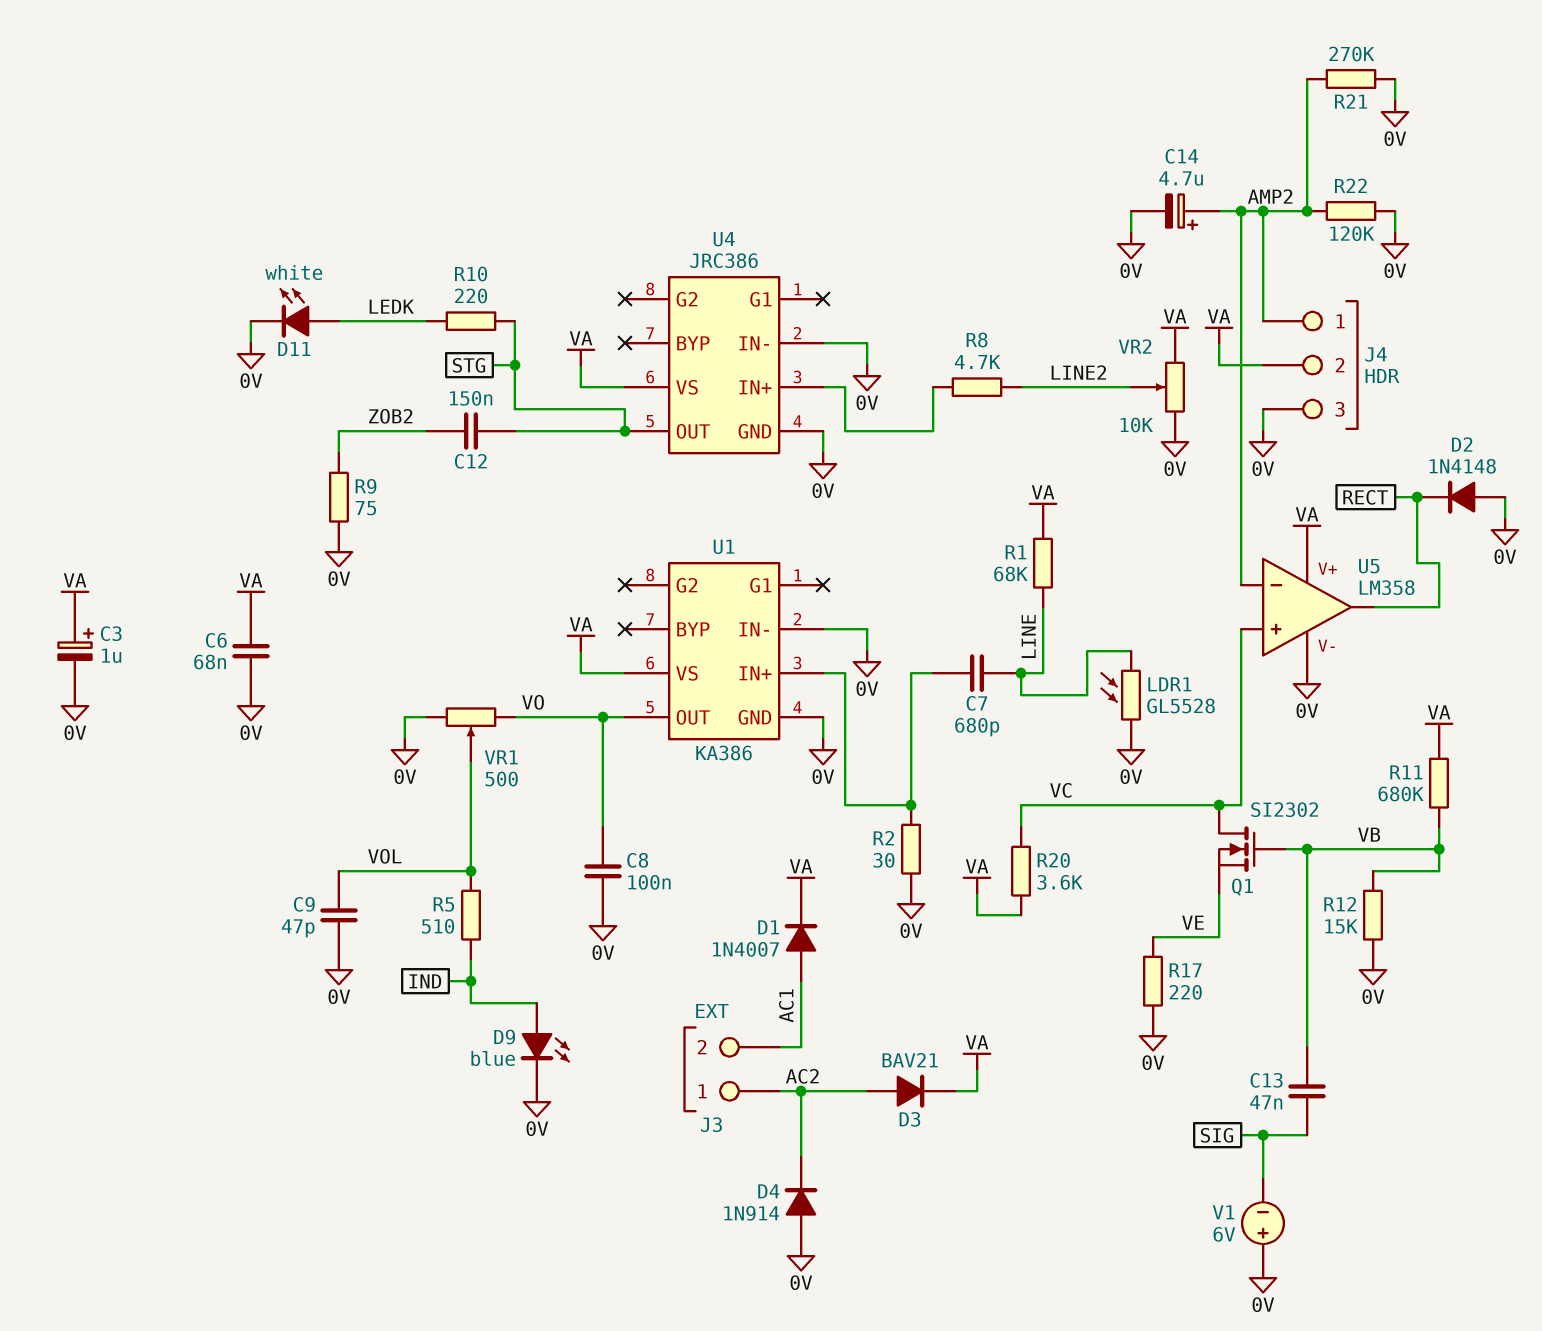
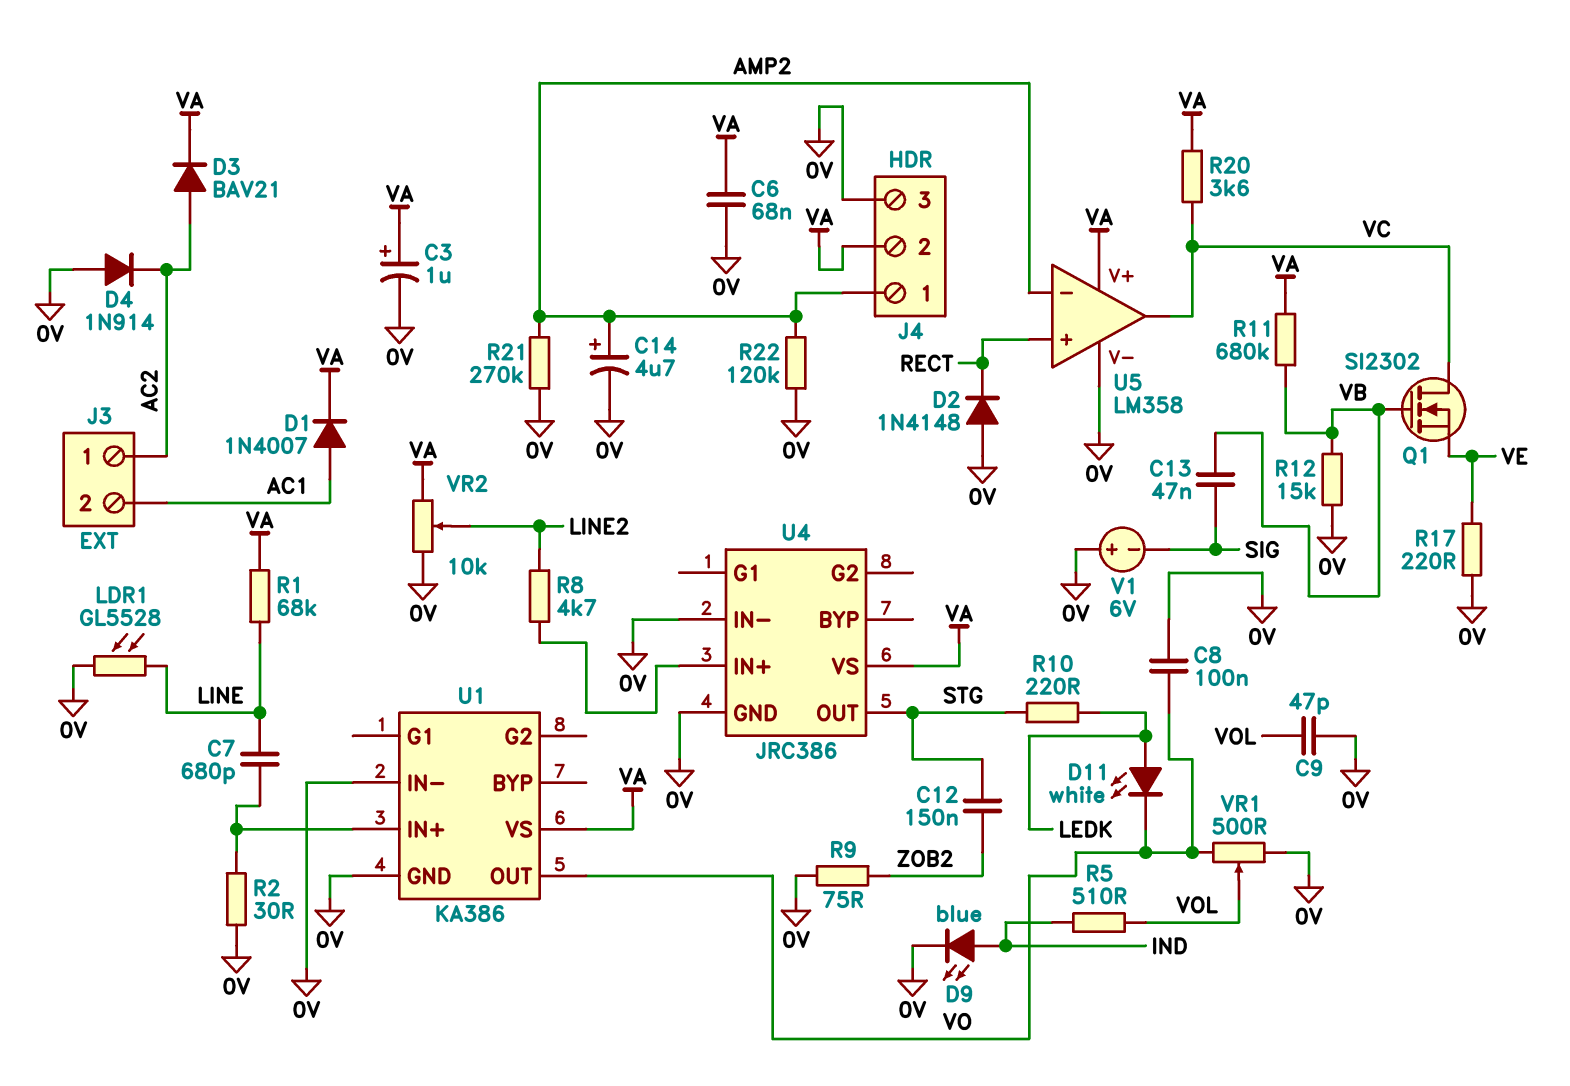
D11: LED white (A LEDK, K 0V) -> LED white (A LEDK, K VO)
U5 pin in+: VC -> RECT
U5 pin out: RECT -> VC

